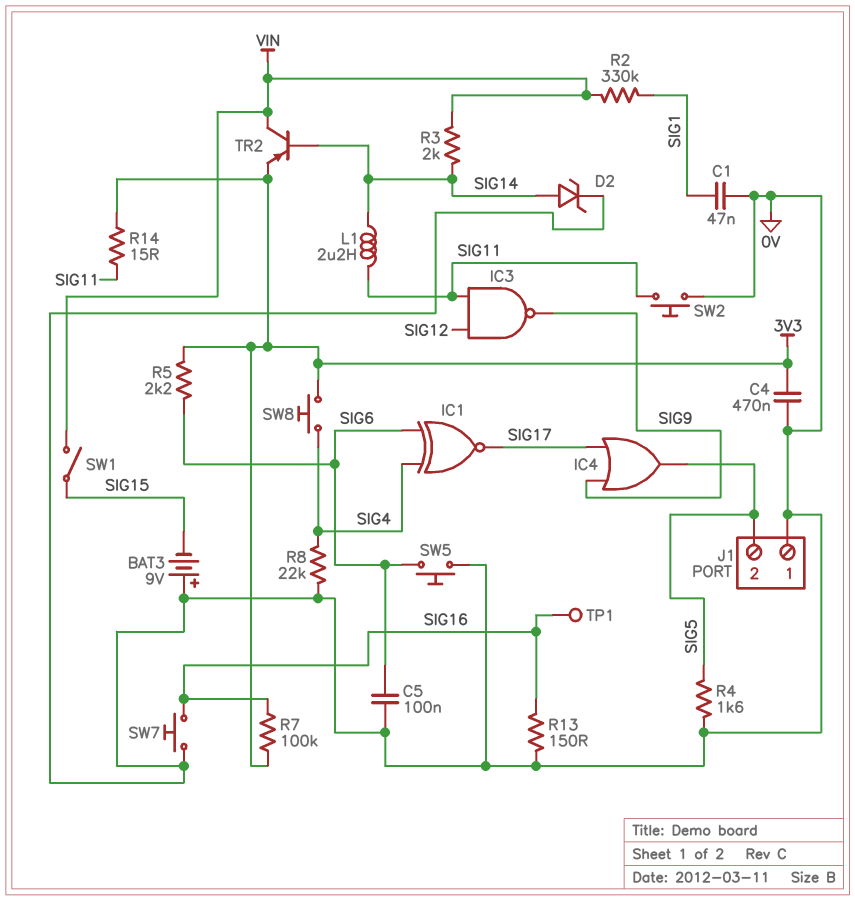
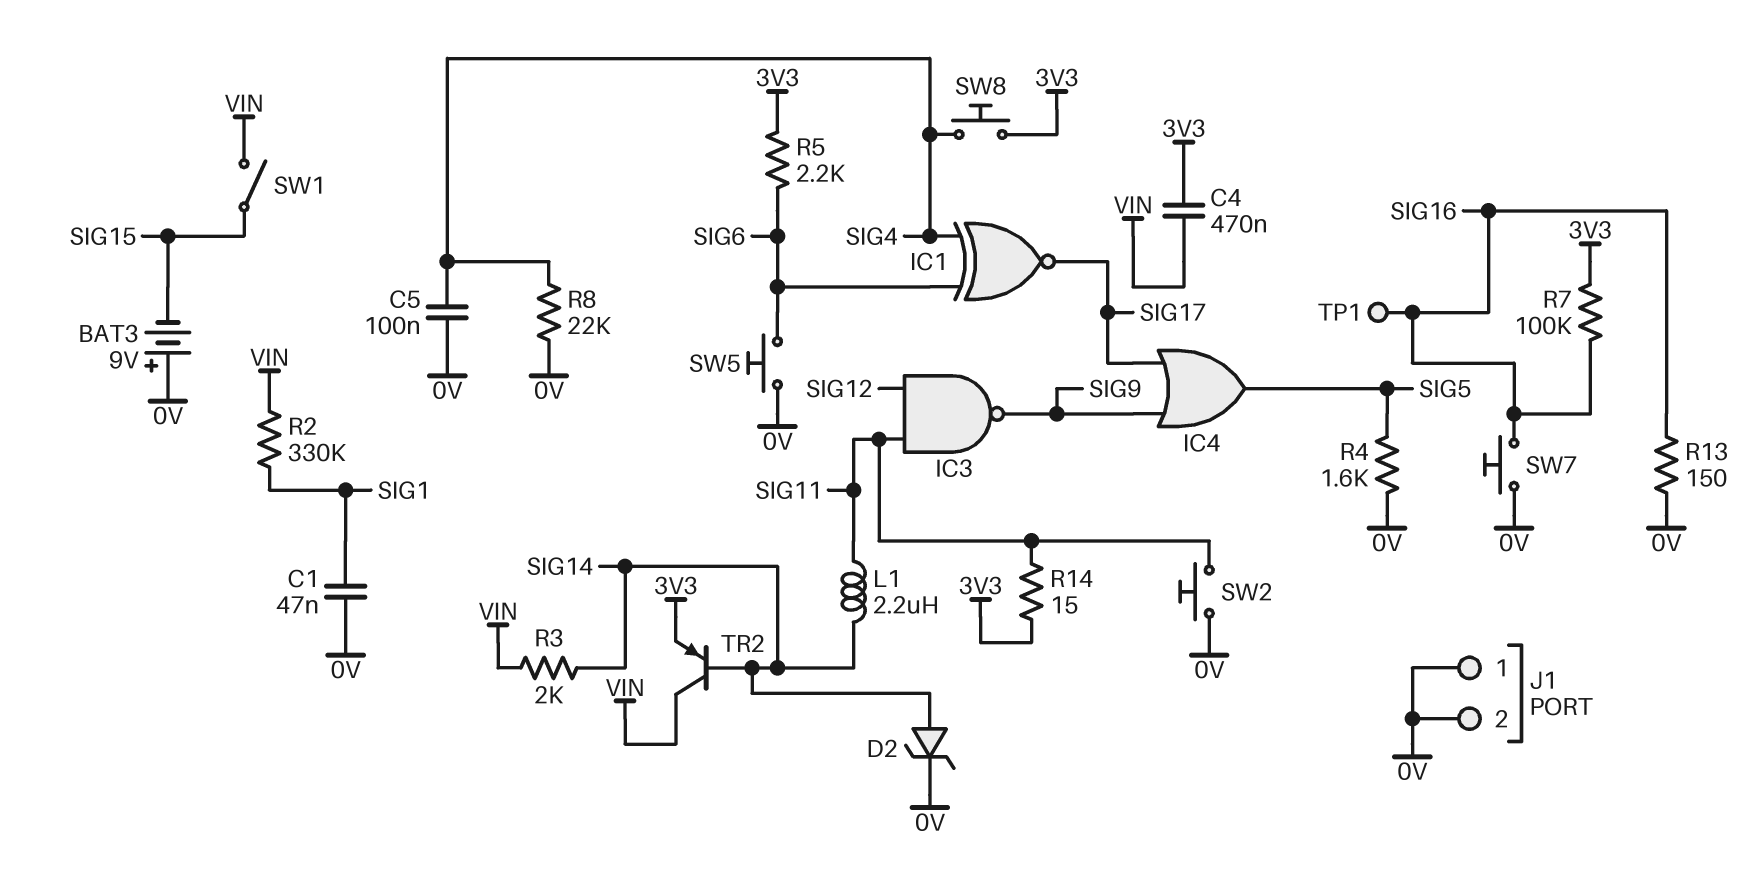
C4: 470nF (0V, 3V3) -> 470nF (3V3, VIN)
C5: 100nF (0V, SIG6) -> 100nF (0V, SIG4)
J1 pin 2: SIG5 -> 0V

